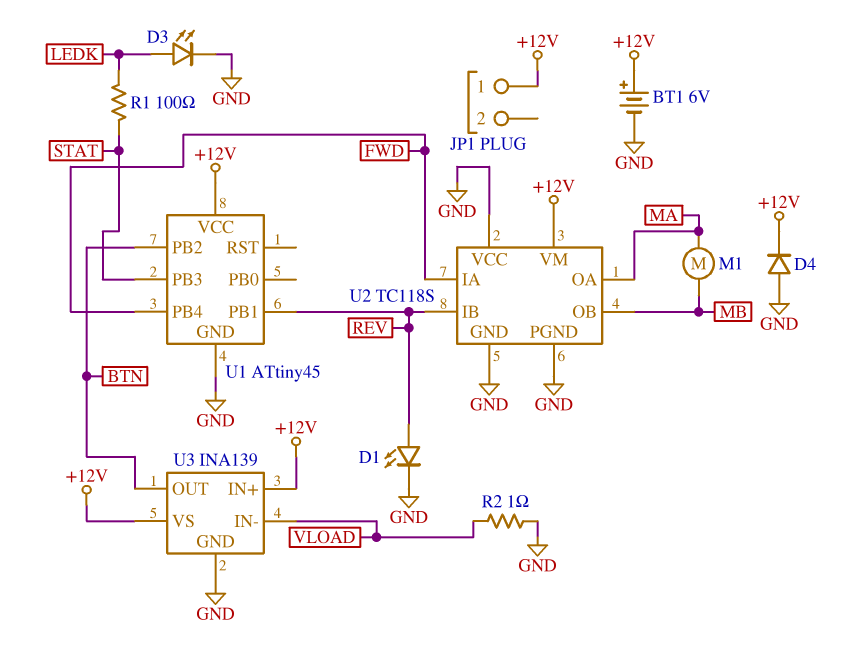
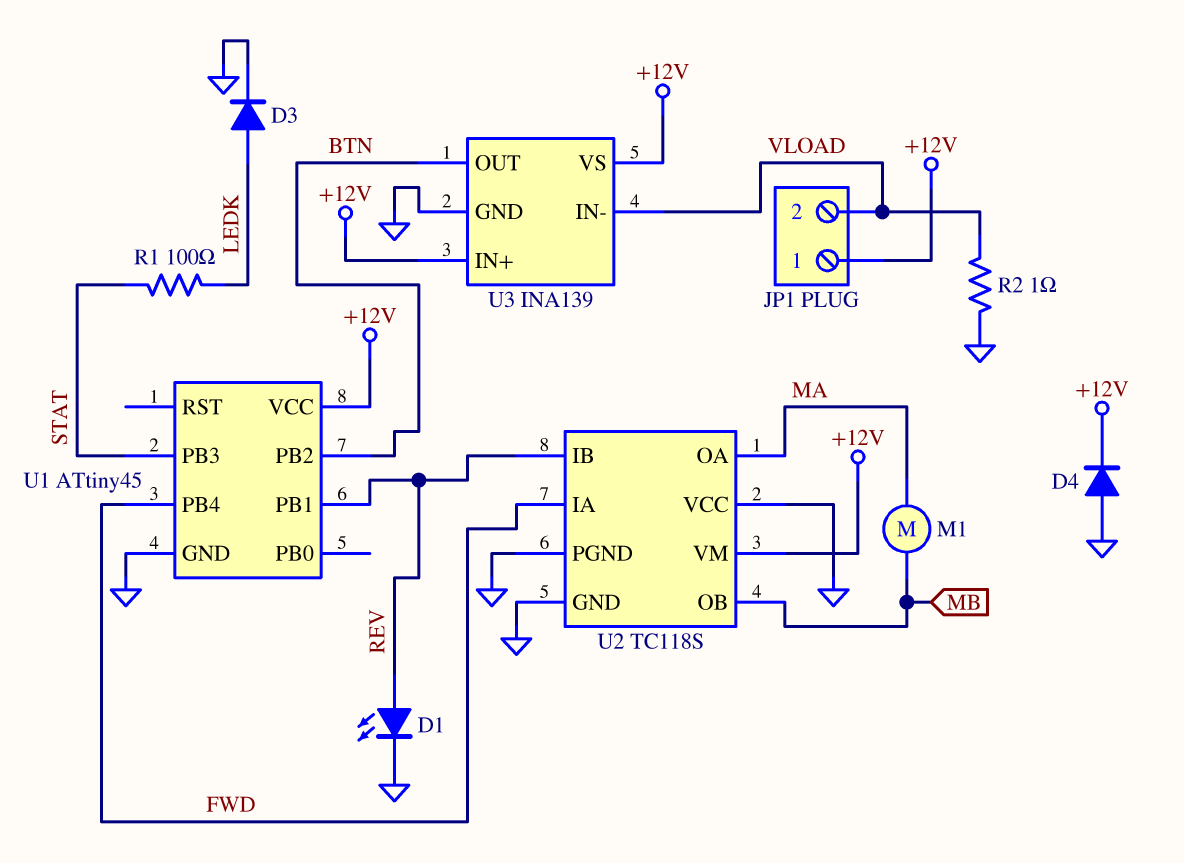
BT1: 6V (plus +12V, minus GND) -> none
D3: LED (A LEDK, K GND) -> diode (A LEDK, K GND)
JP1 pin 2: none -> VLOAD

